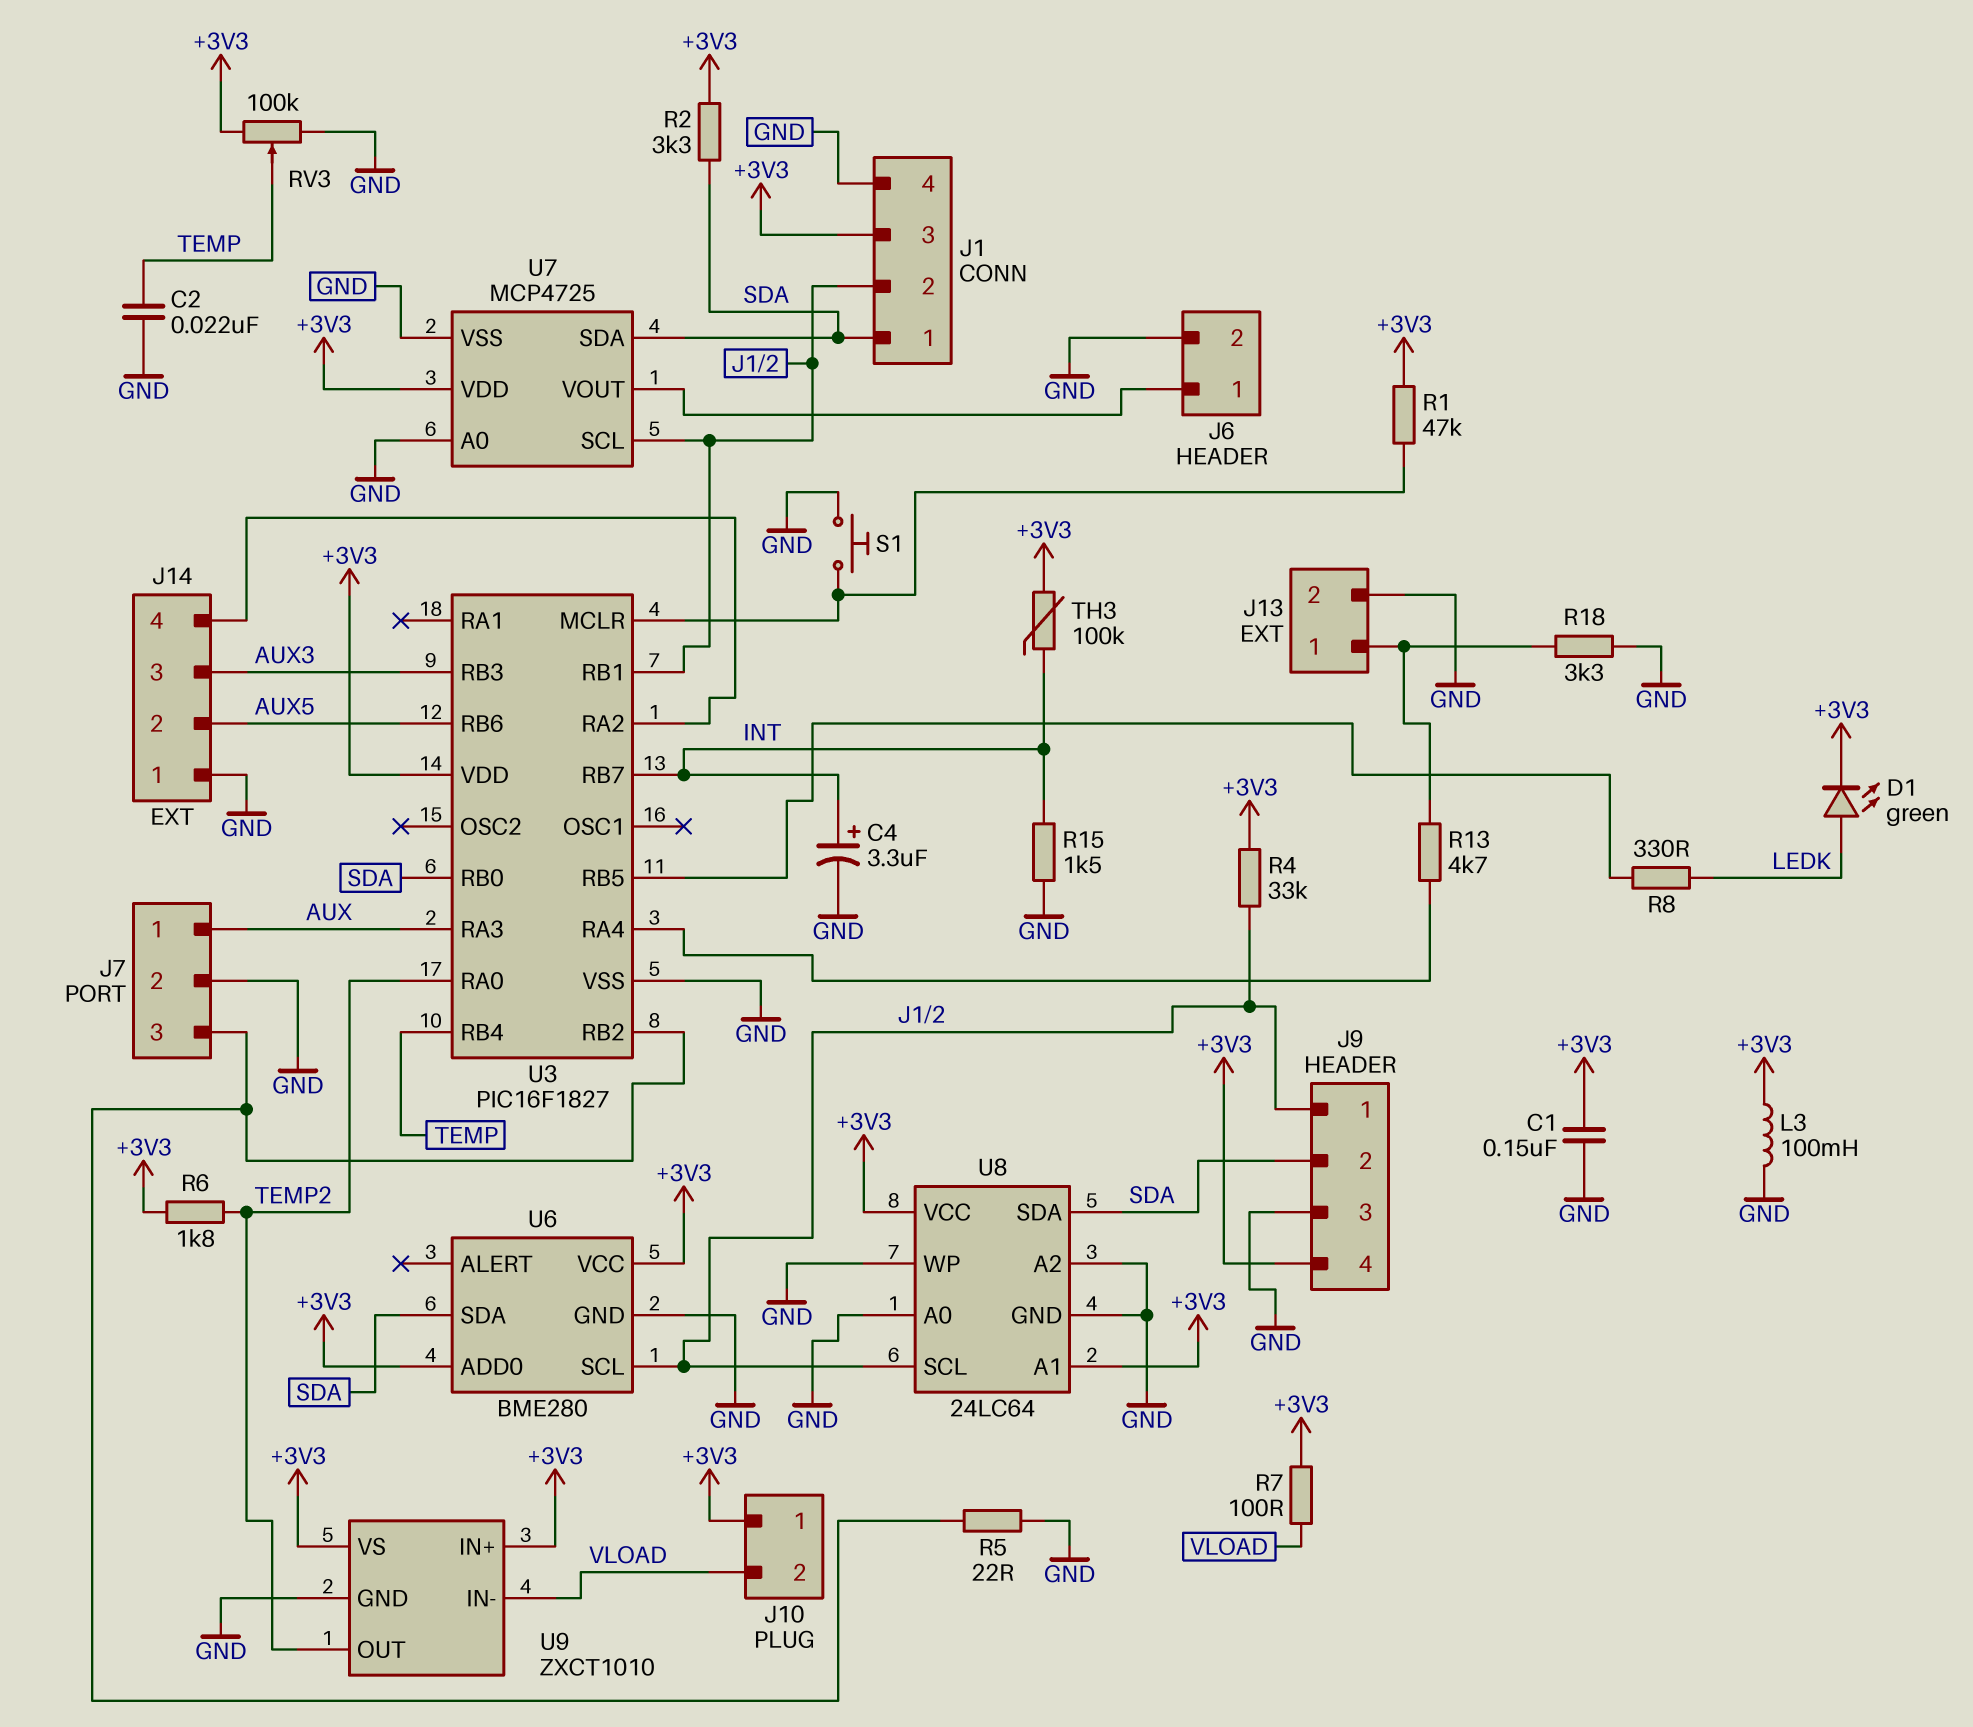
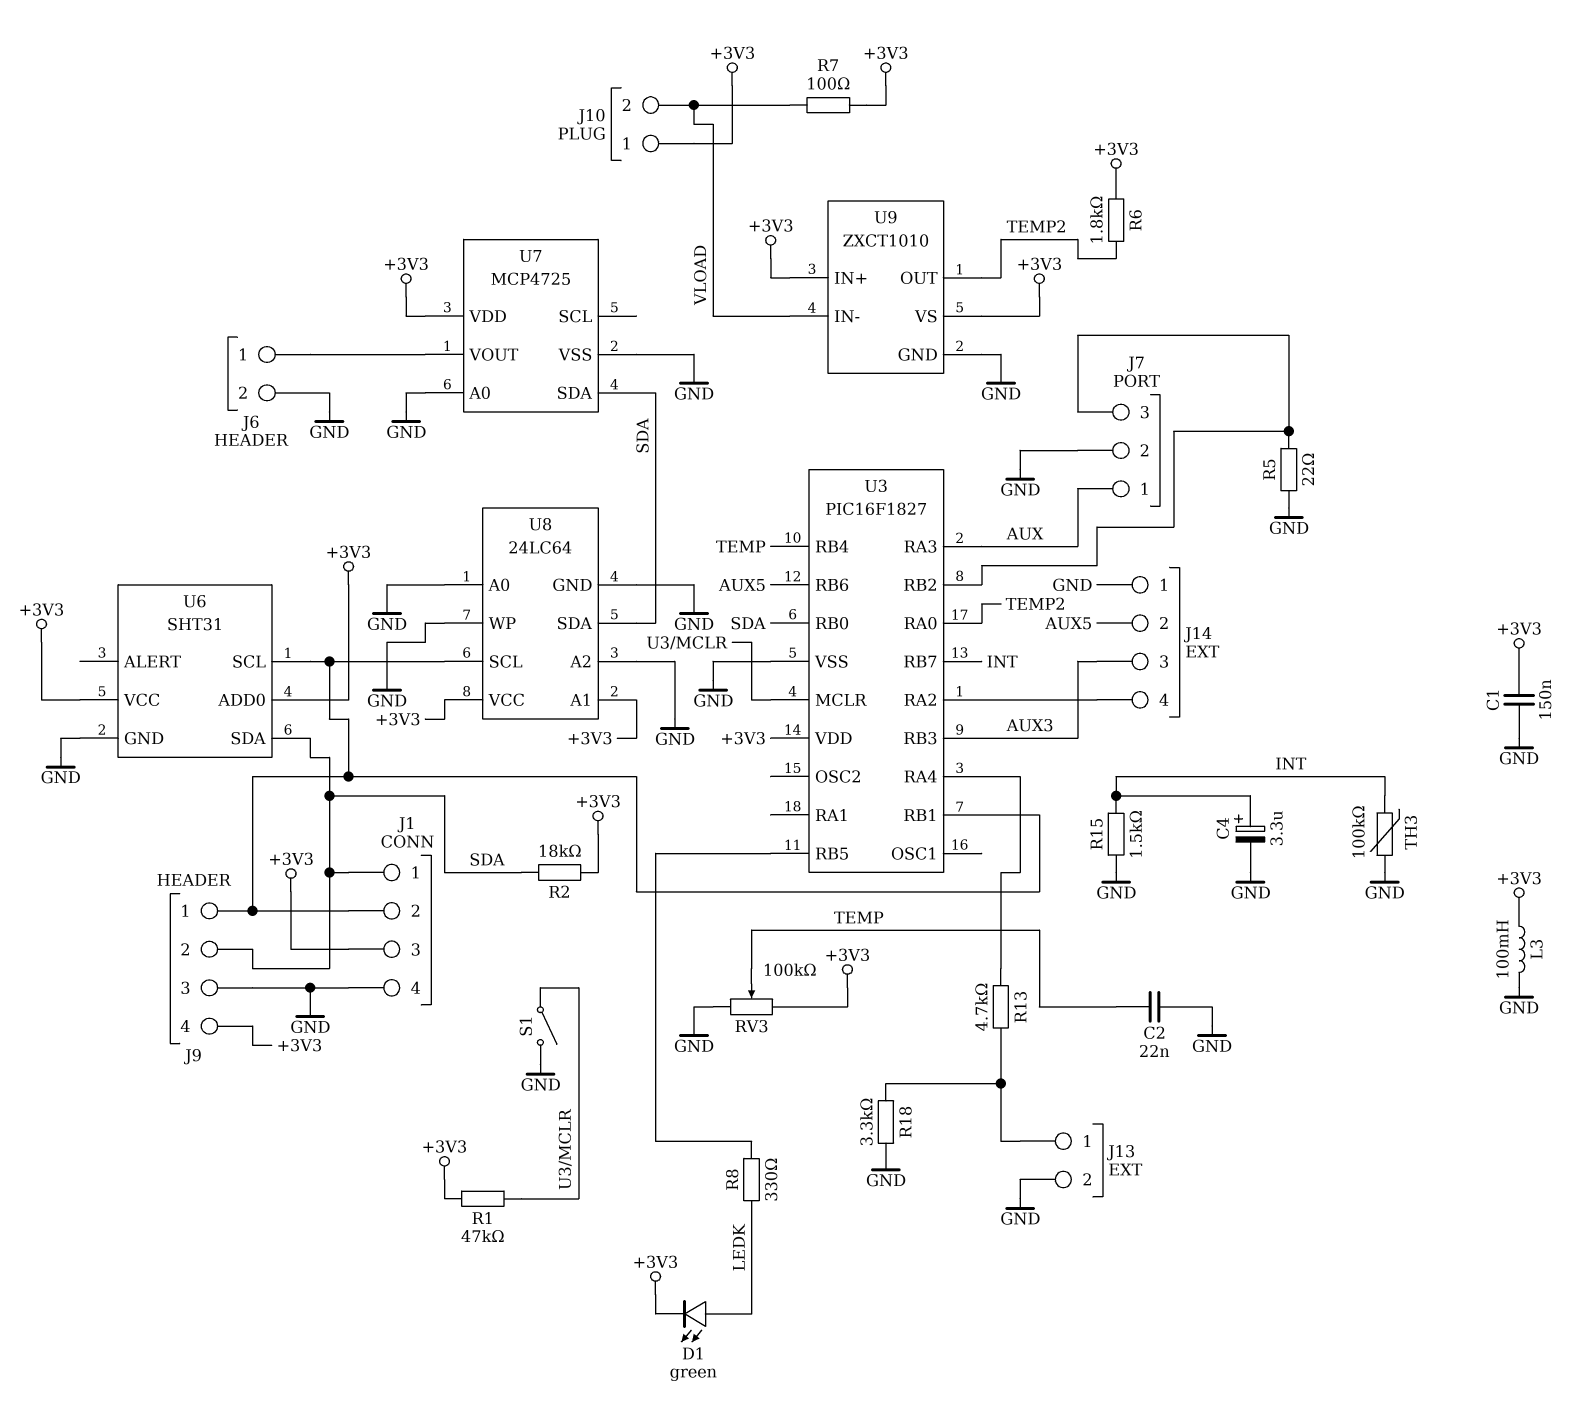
R2: 3.3k (+3V3, SDA) -> 18k (+3V3, SDA)
R4: 33k (+3V3, J1/2) -> none
S1: button (GND, U3/MCLR) -> switch (GND, U3/MCLR)
TH3: 100k (+3V3, INT) -> 100k (GND, INT)
U6: BME280 -> SHT31
U7 pin SCL: J1/2 -> none

